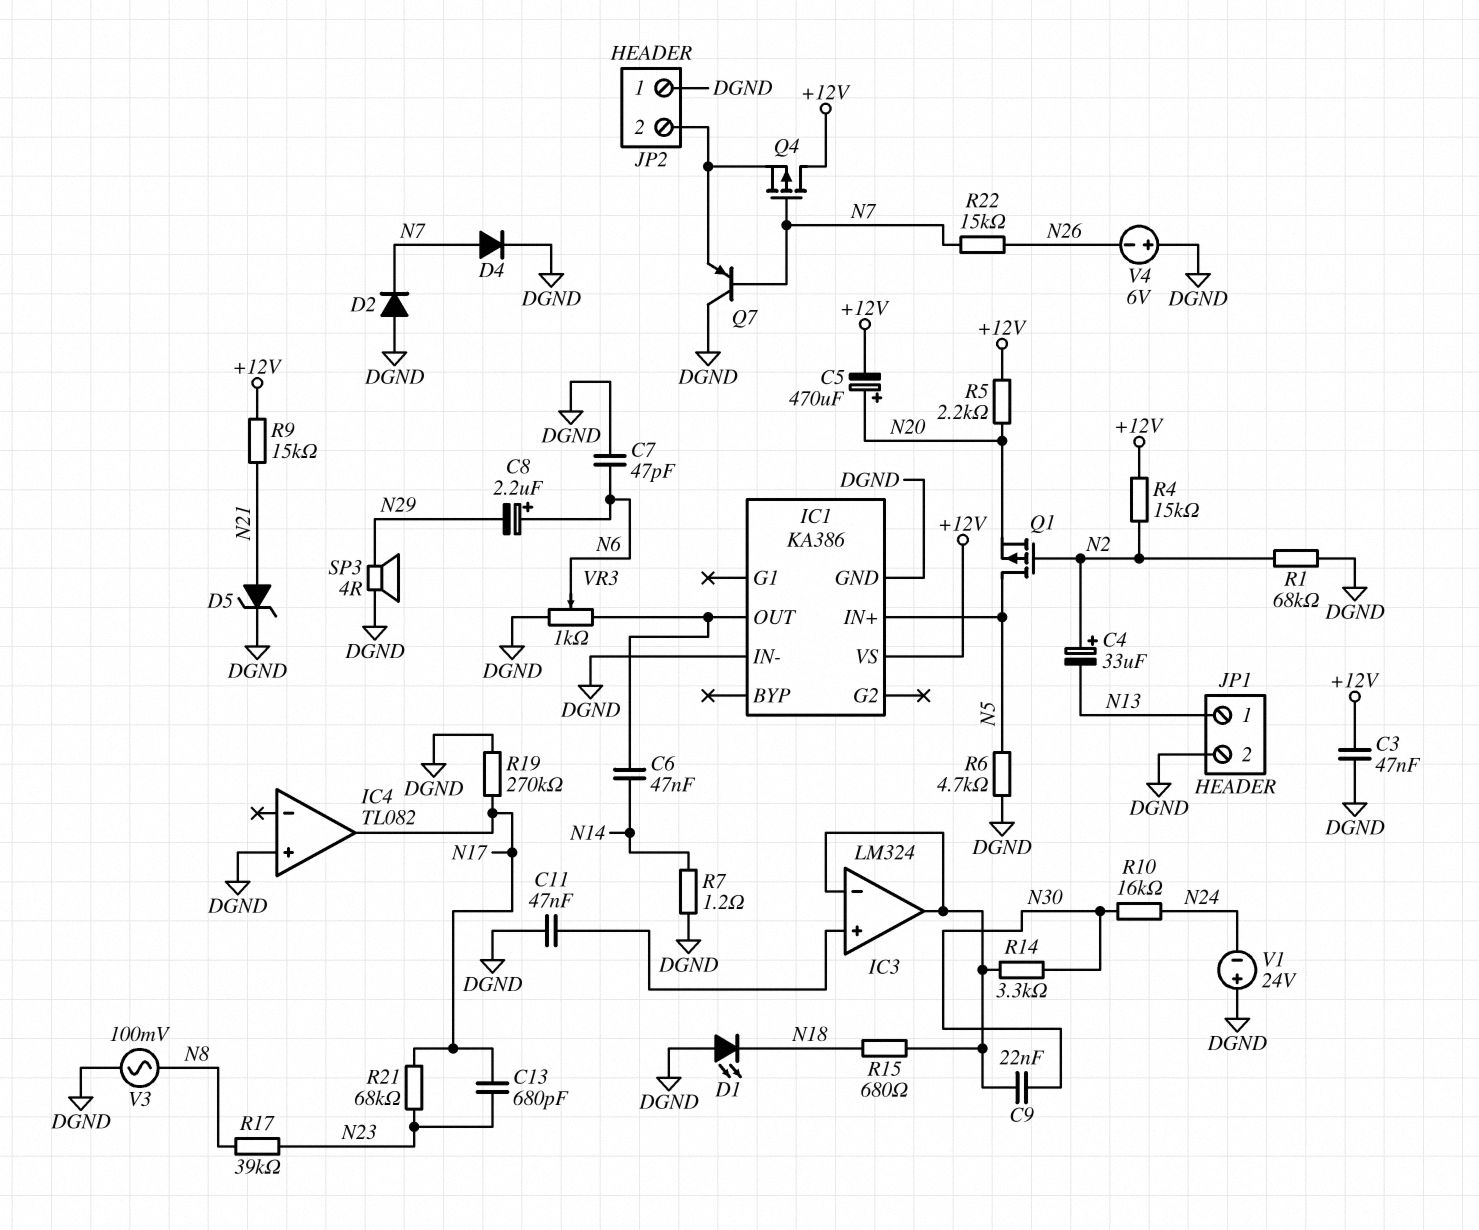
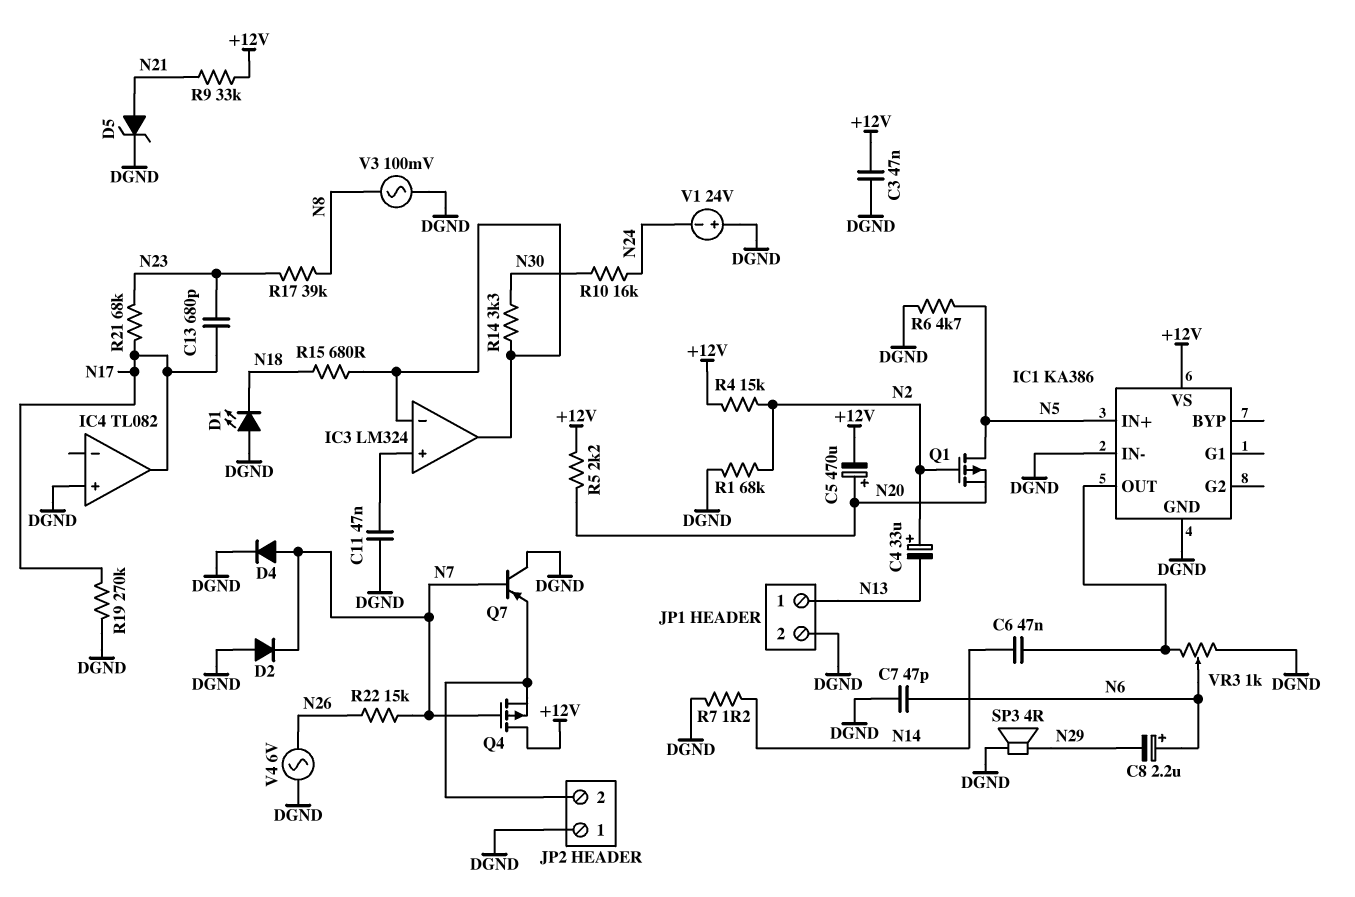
C9: 22nF (IC3/in-, N30) -> none
R9: 15k (+12V, N21) -> 33k (+12V, N21)
V4: 6V (plus DGND, minus N26) -> AC 6V (DGND, N26)

